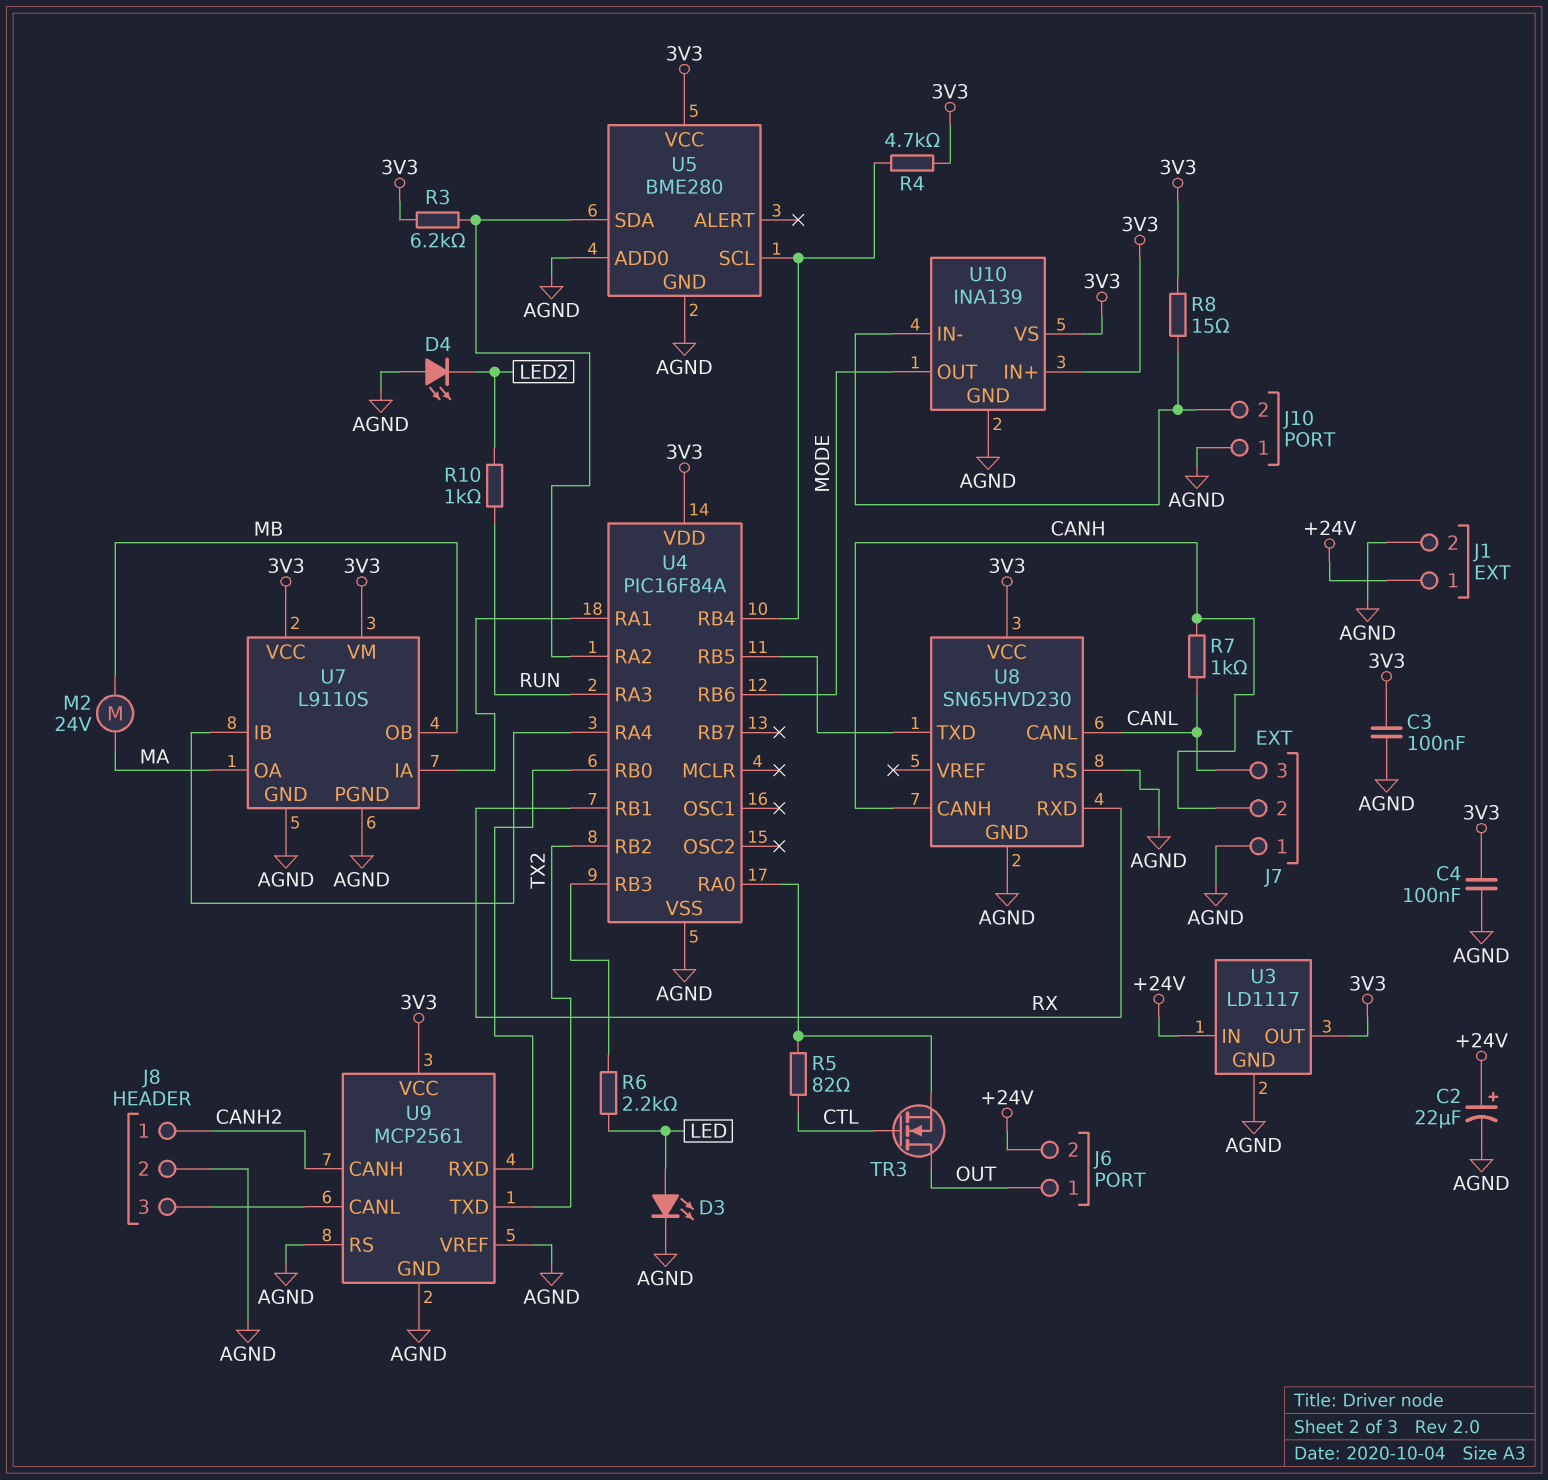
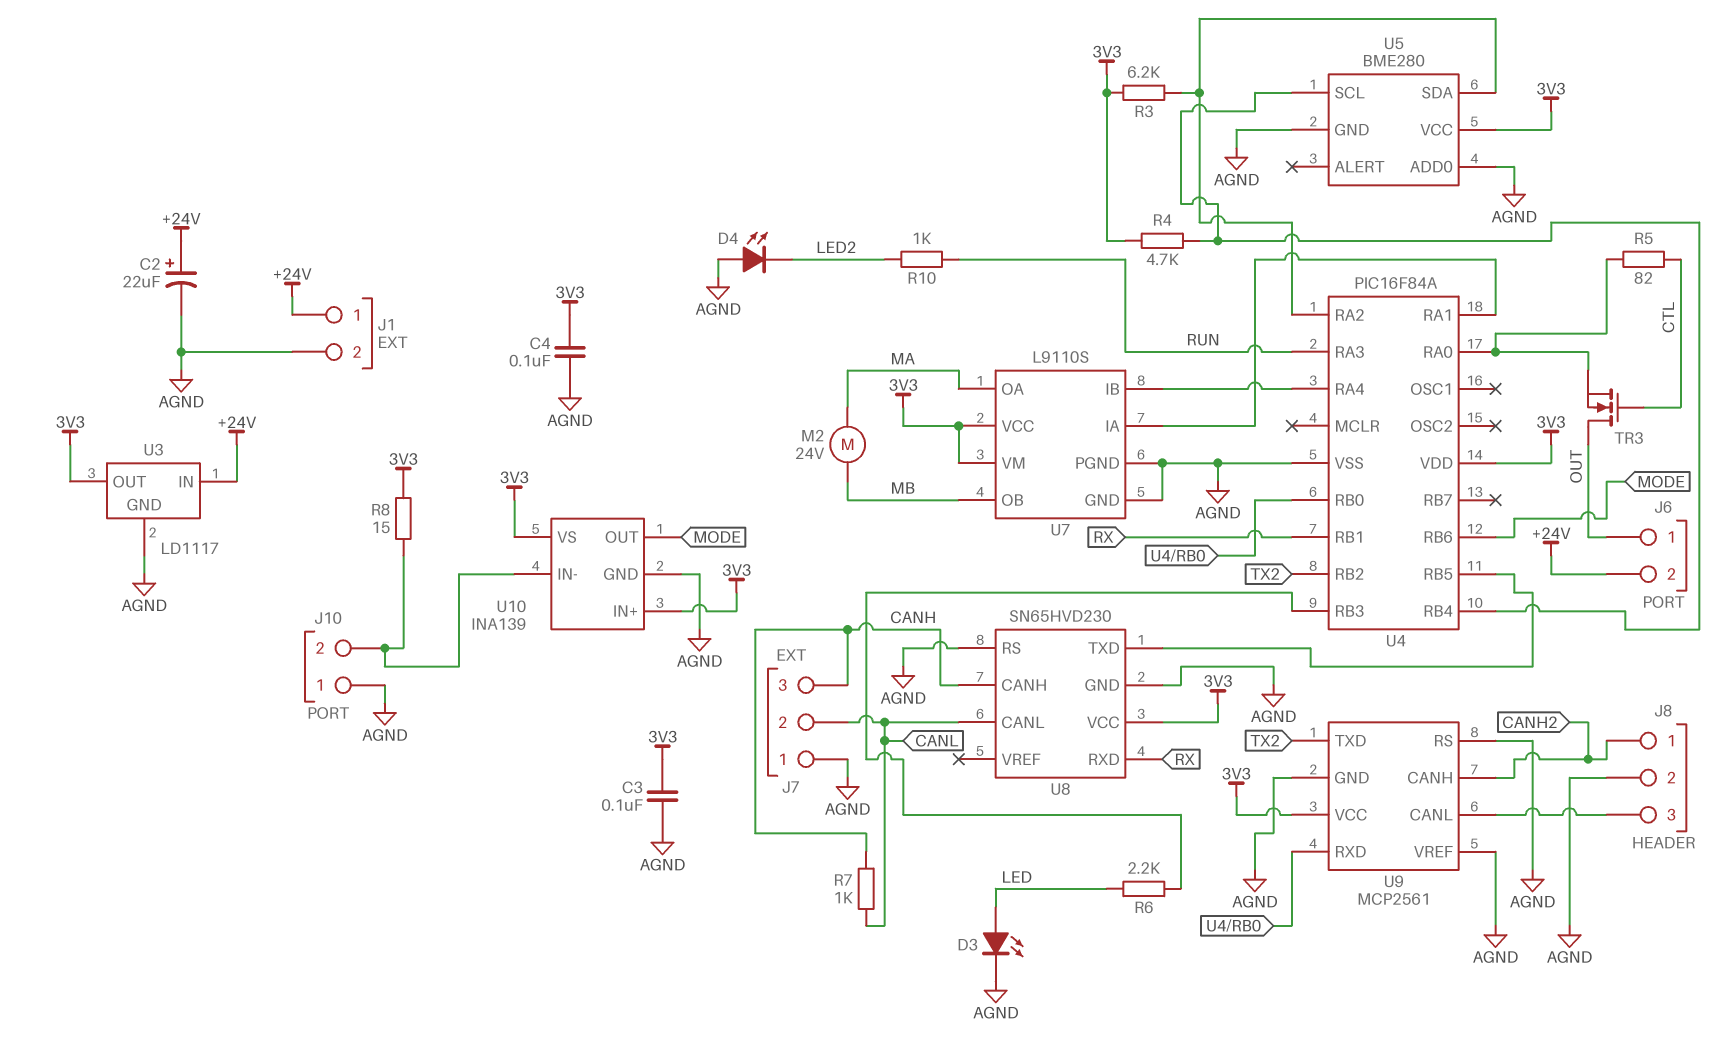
J7 pin 2: CANH -> CANL
J7 pin 3: CANL -> CANH

